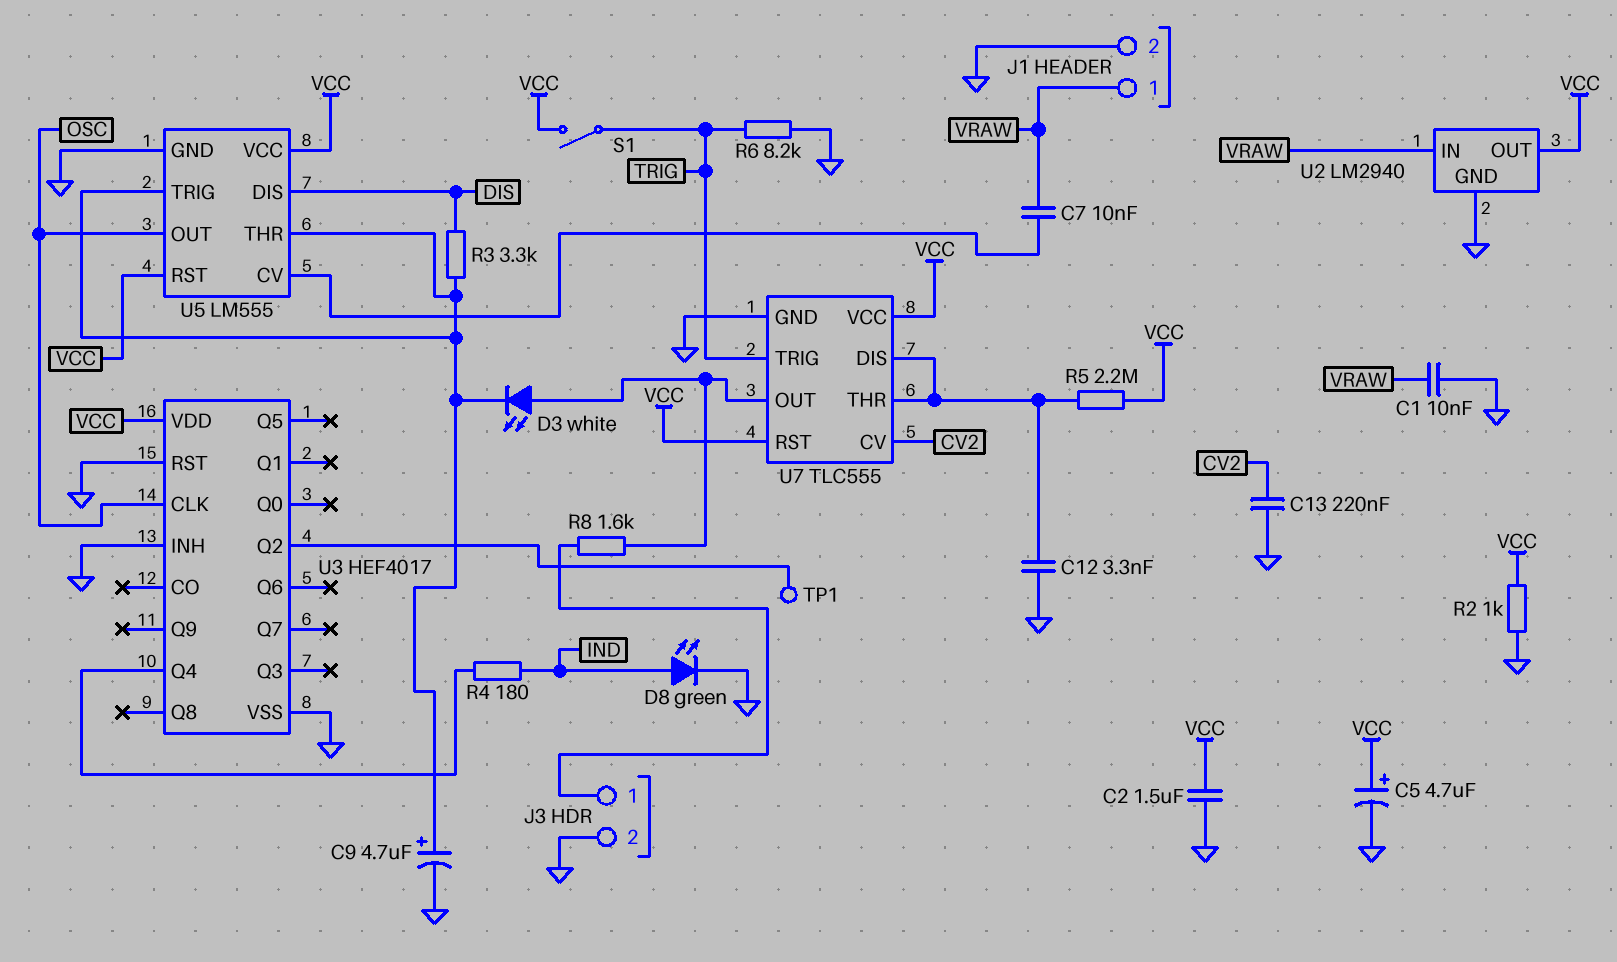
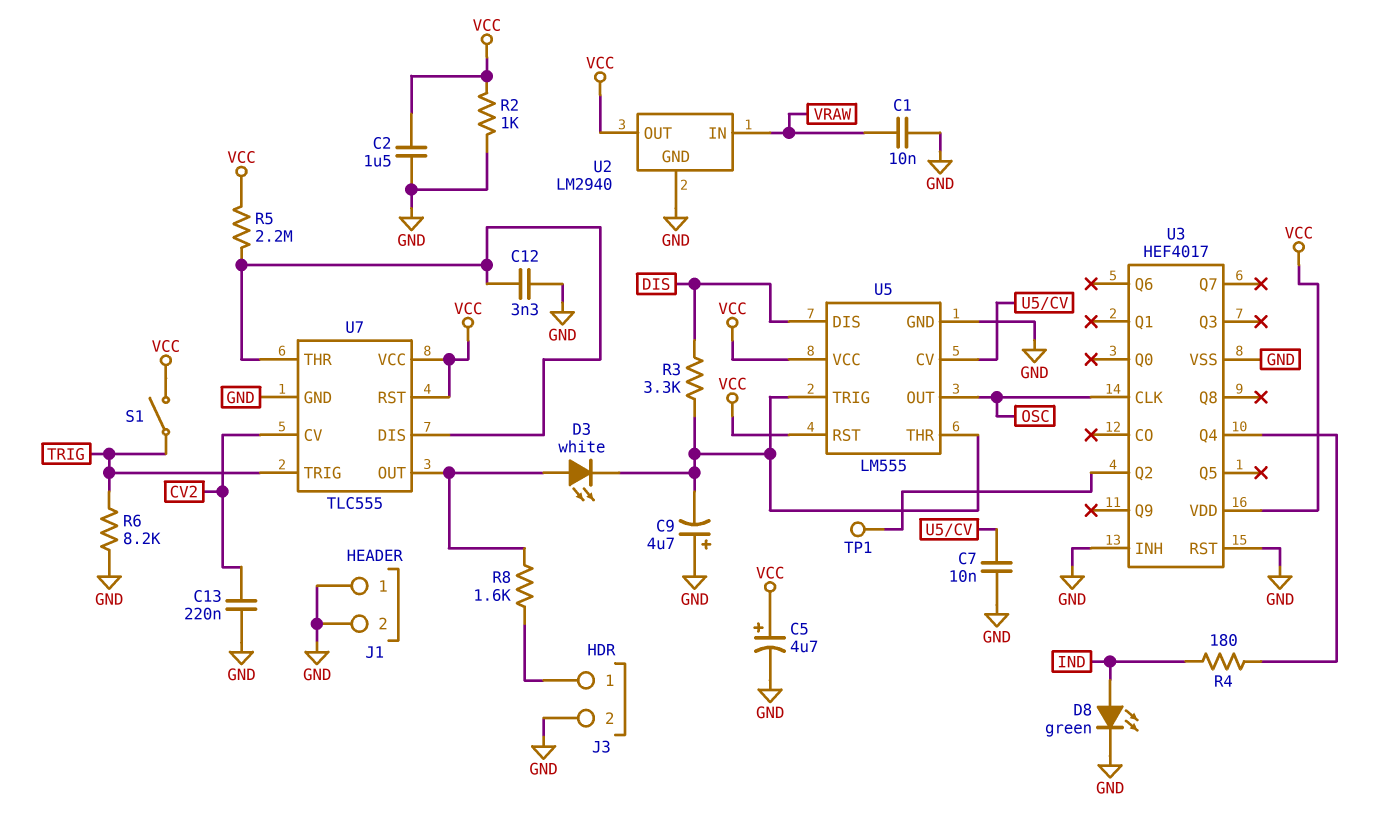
C7: 10nF (U5/CV, VRAW) -> 10nF (GND, U5/CV)
C9: 4.7uF (plus U5/THR, minus GND) -> 4.7uF (plus GND, minus U5/THR)
J1 pin 1: VRAW -> GND

